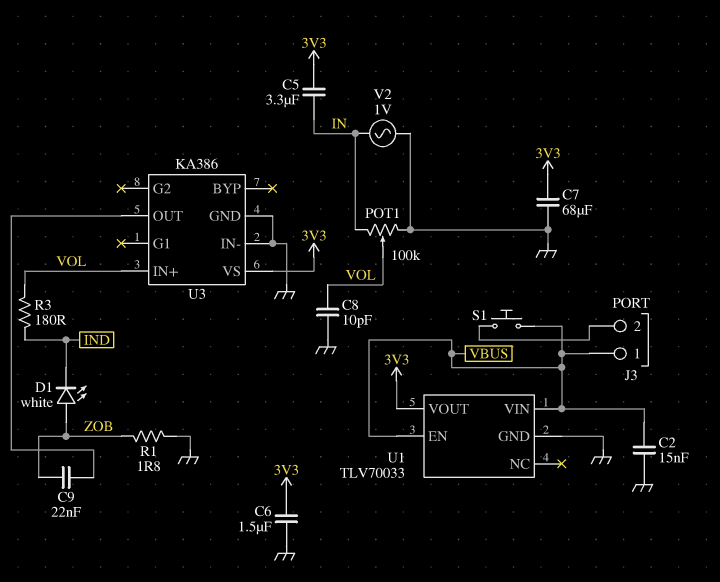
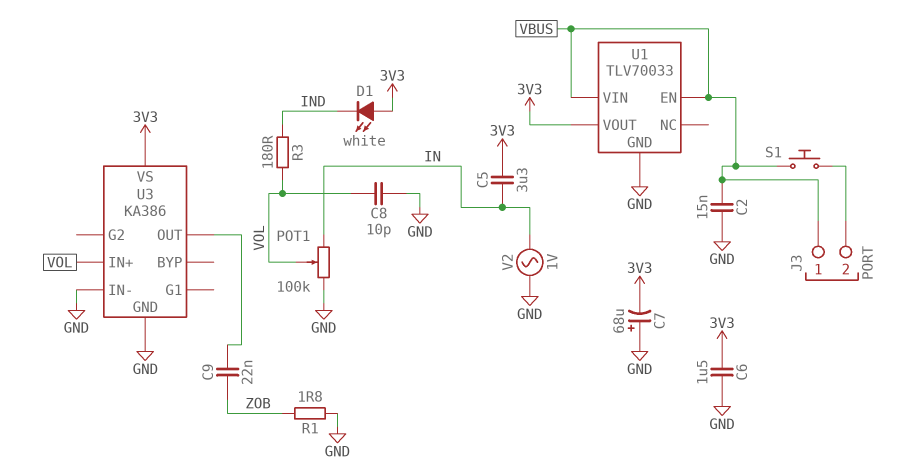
C7: 68uF (3V3, GND) -> 68uF (plus GND, minus 3V3)
D1: LED white (A ZOB, K IND) -> LED white (A 3V3, K IND)

